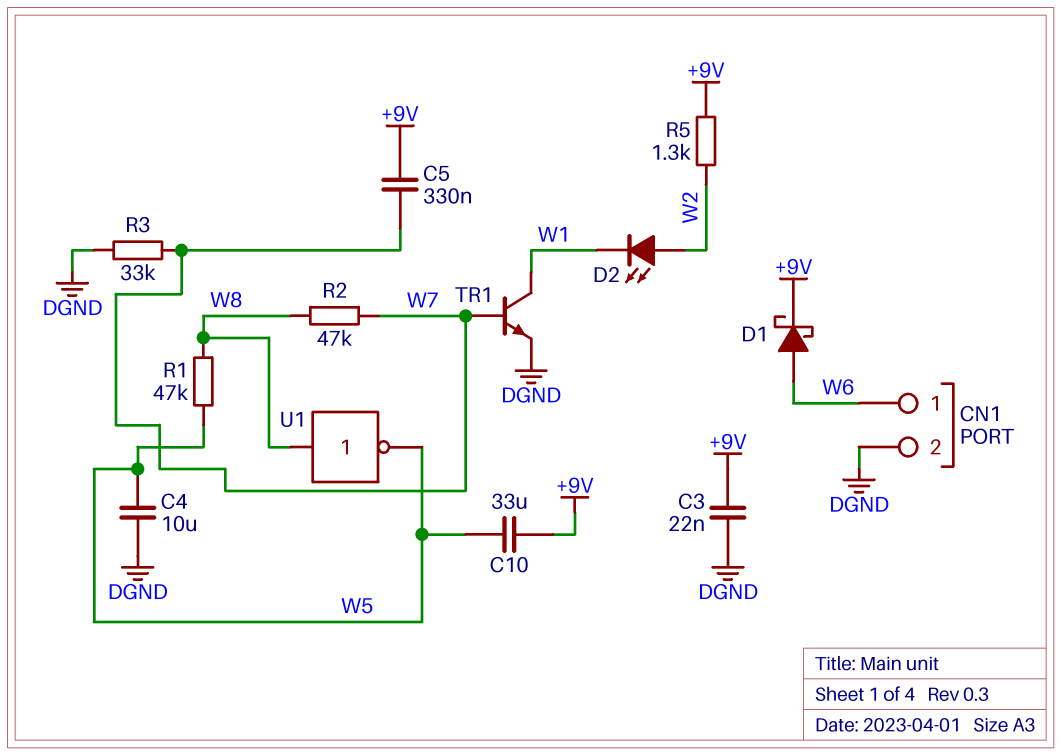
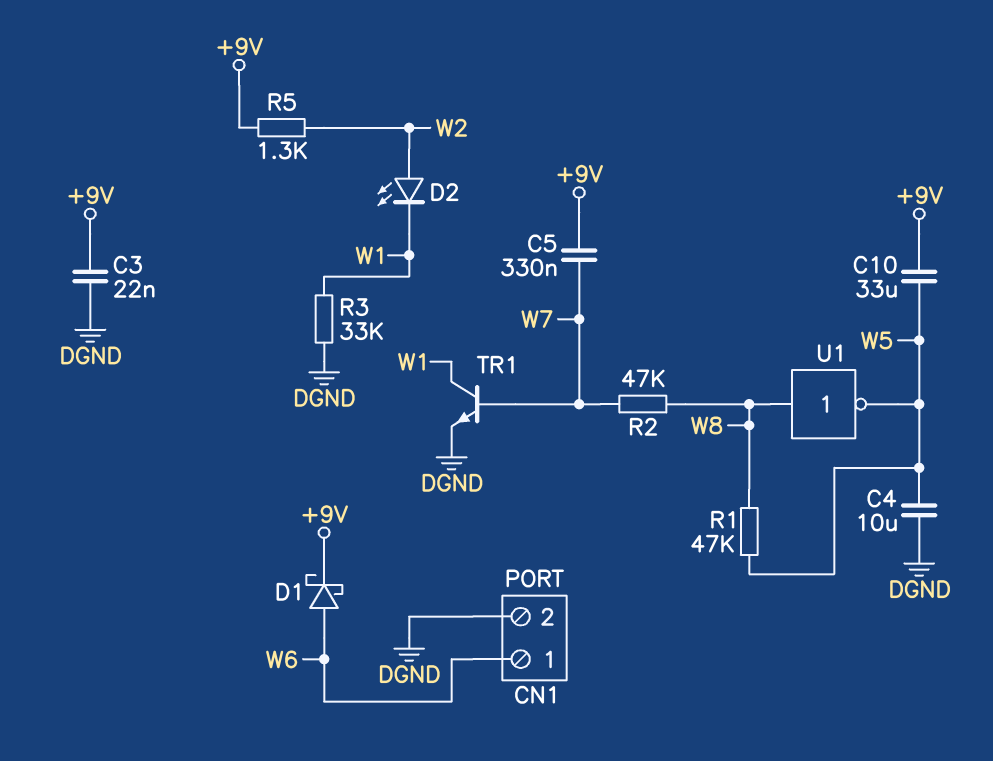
R3: 33k (DGND, W7) -> 33k (DGND, W1)

